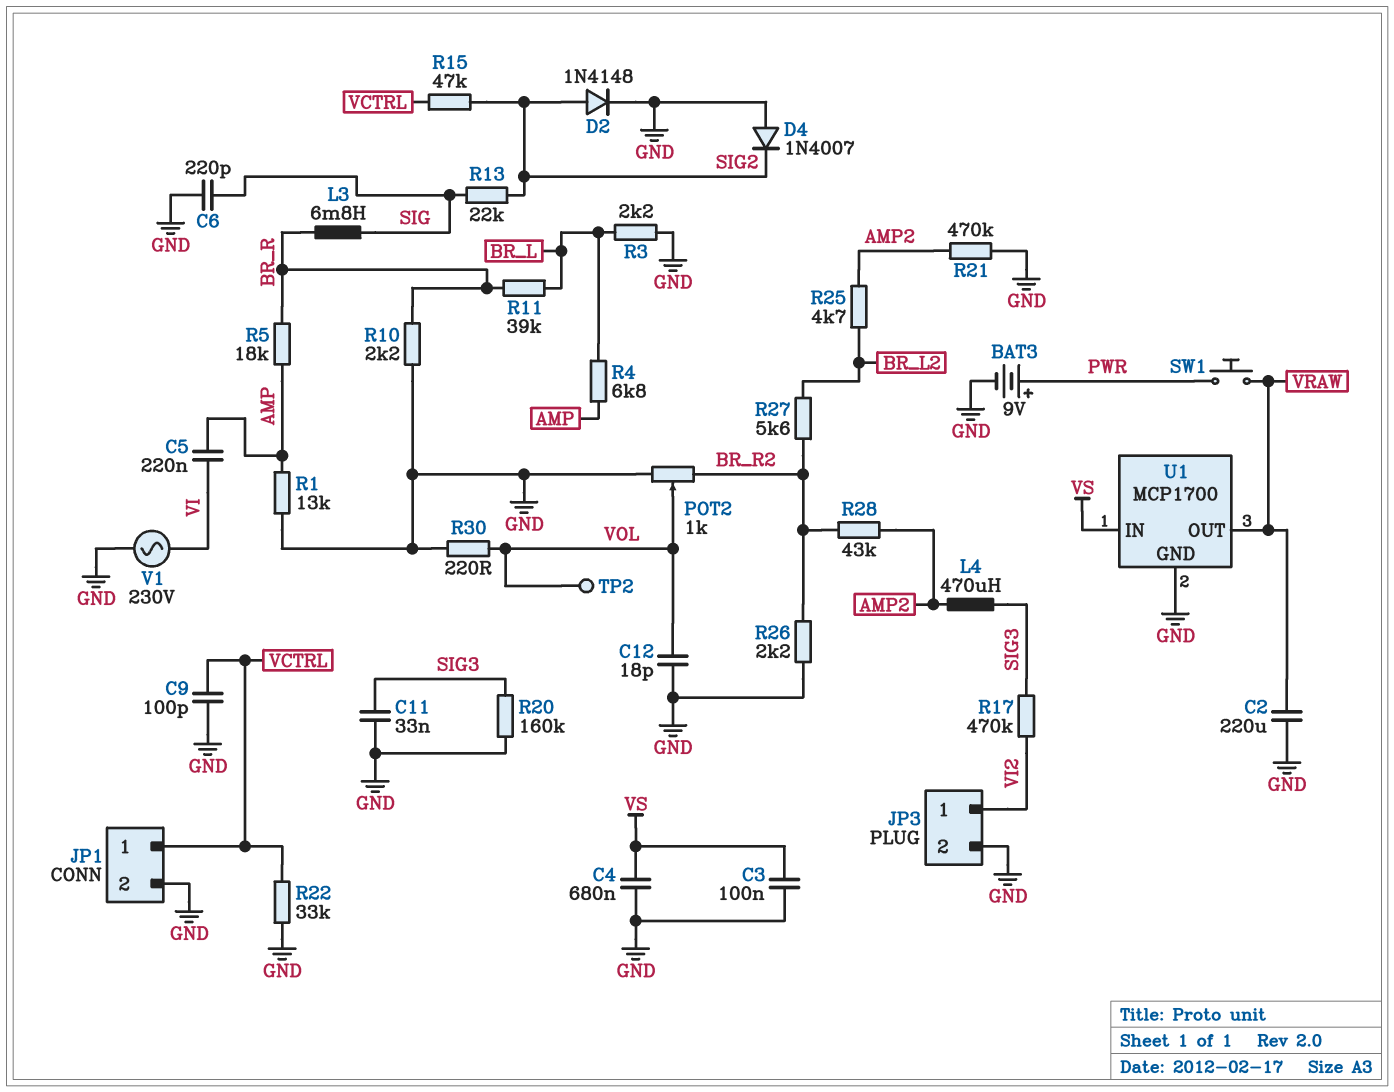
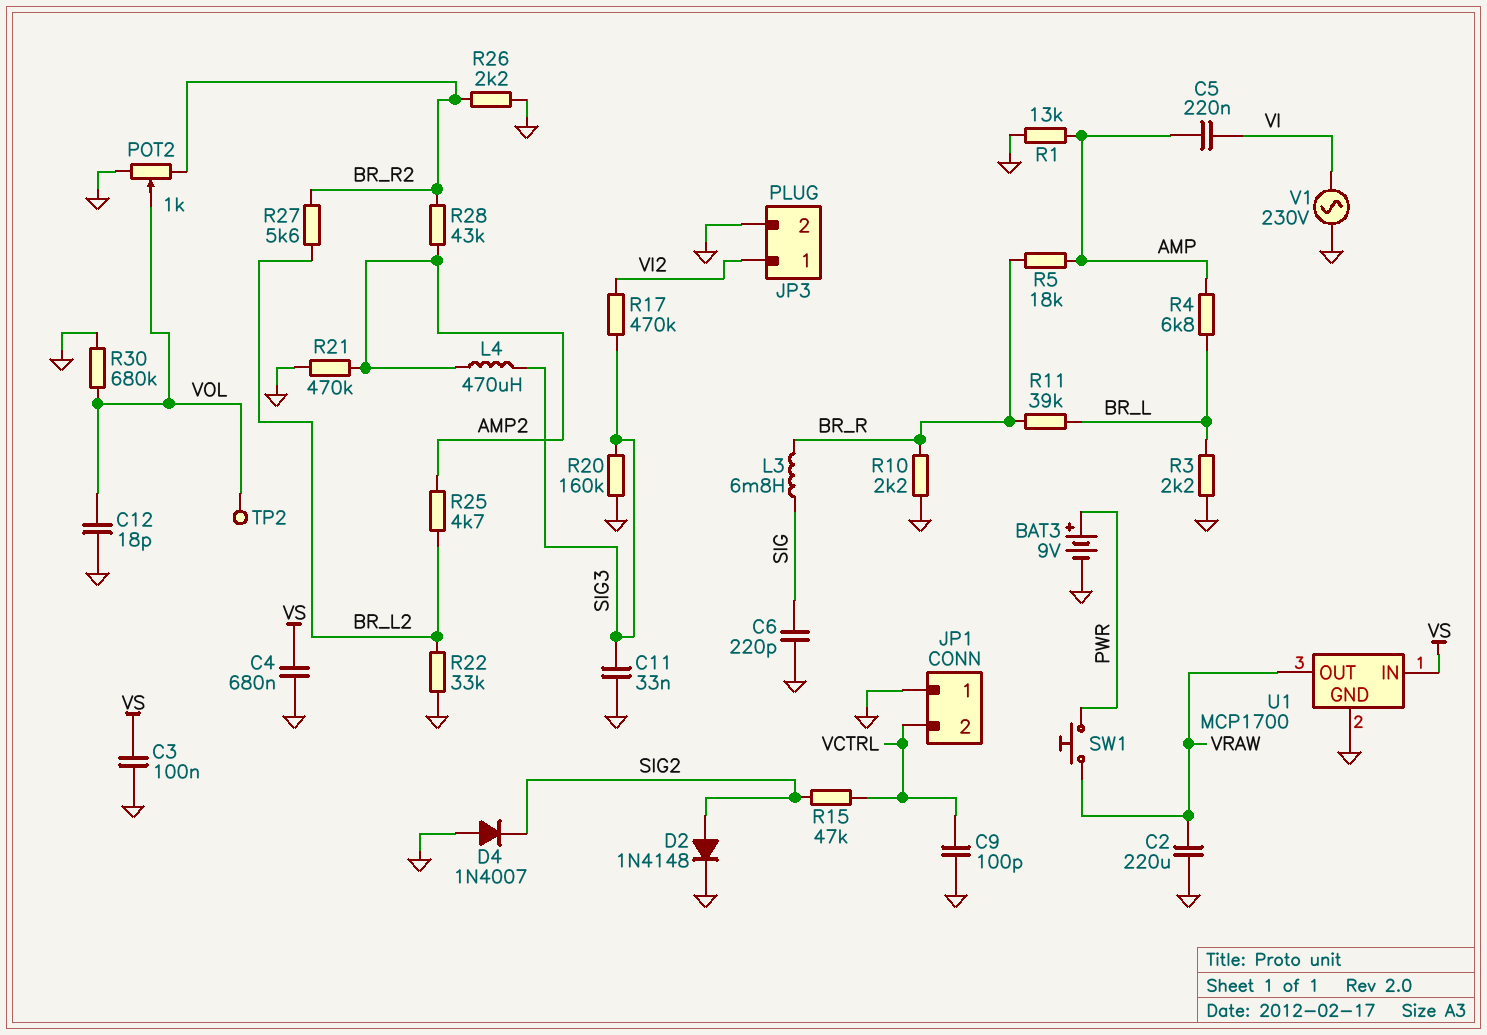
JP1 pin 1: VCTRL -> GND
JP1 pin 2: GND -> VCTRL
R13: 22k (SIG, SIG2) -> none
R22: 33k (GND, VCTRL) -> 33k (BR_L2, GND)
R30: 220 (GND, VOL) -> 680k (GND, VOL)

